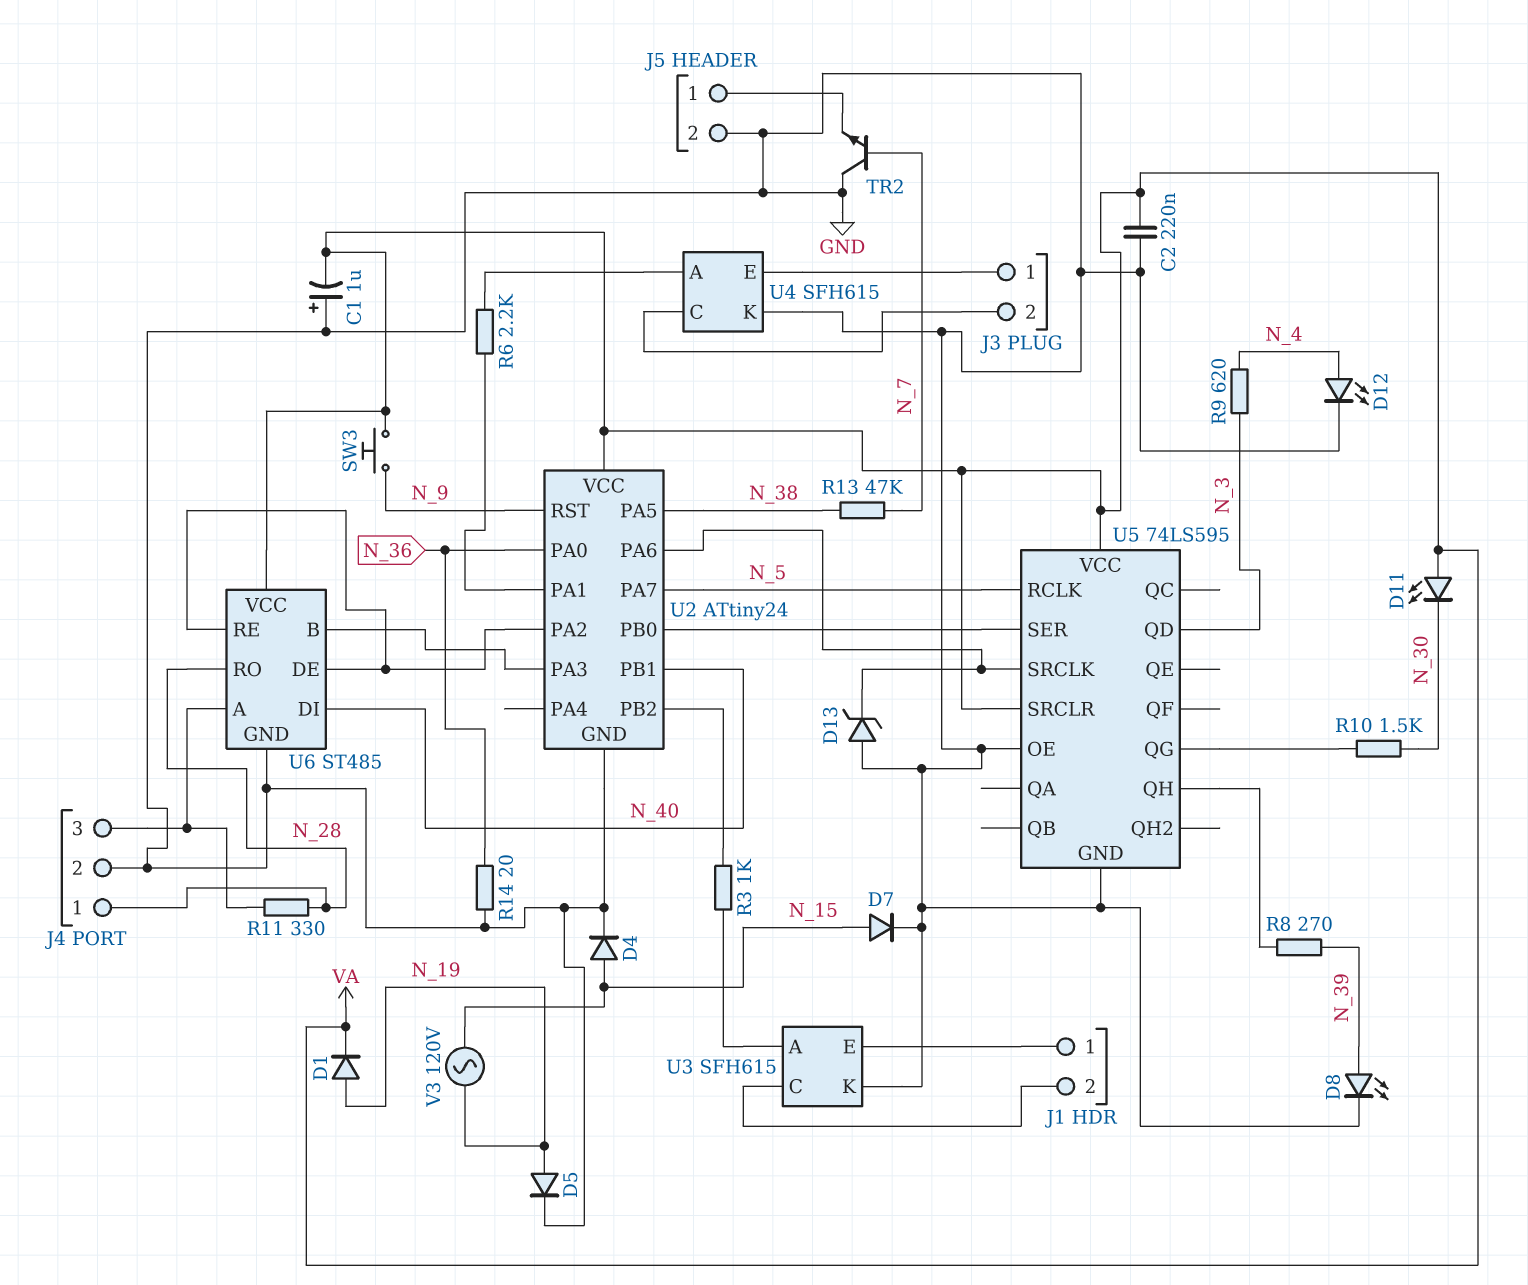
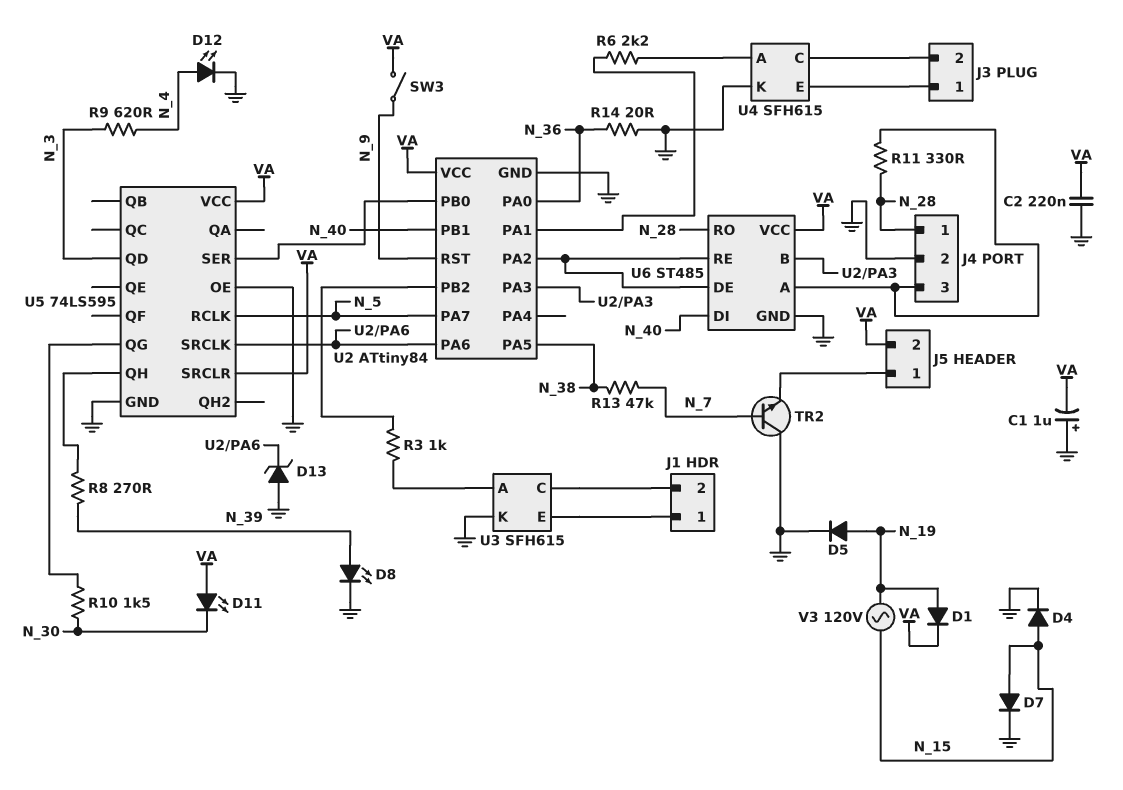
J5 pin 2: GND -> VA
SW3: button (N_9, VA) -> switch (N_9, VA)
U2: ATtiny24 -> ATtiny84

